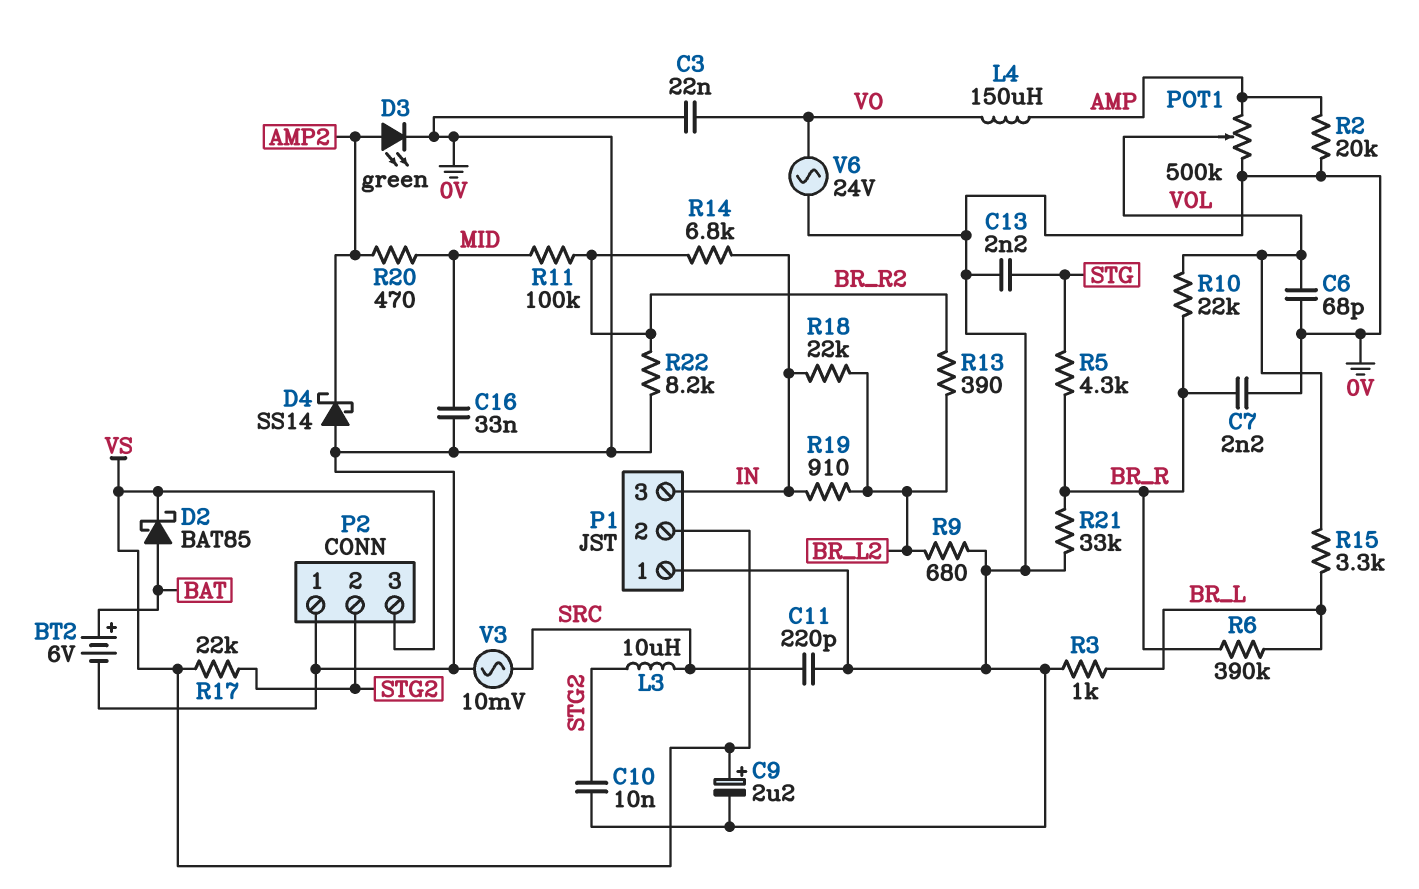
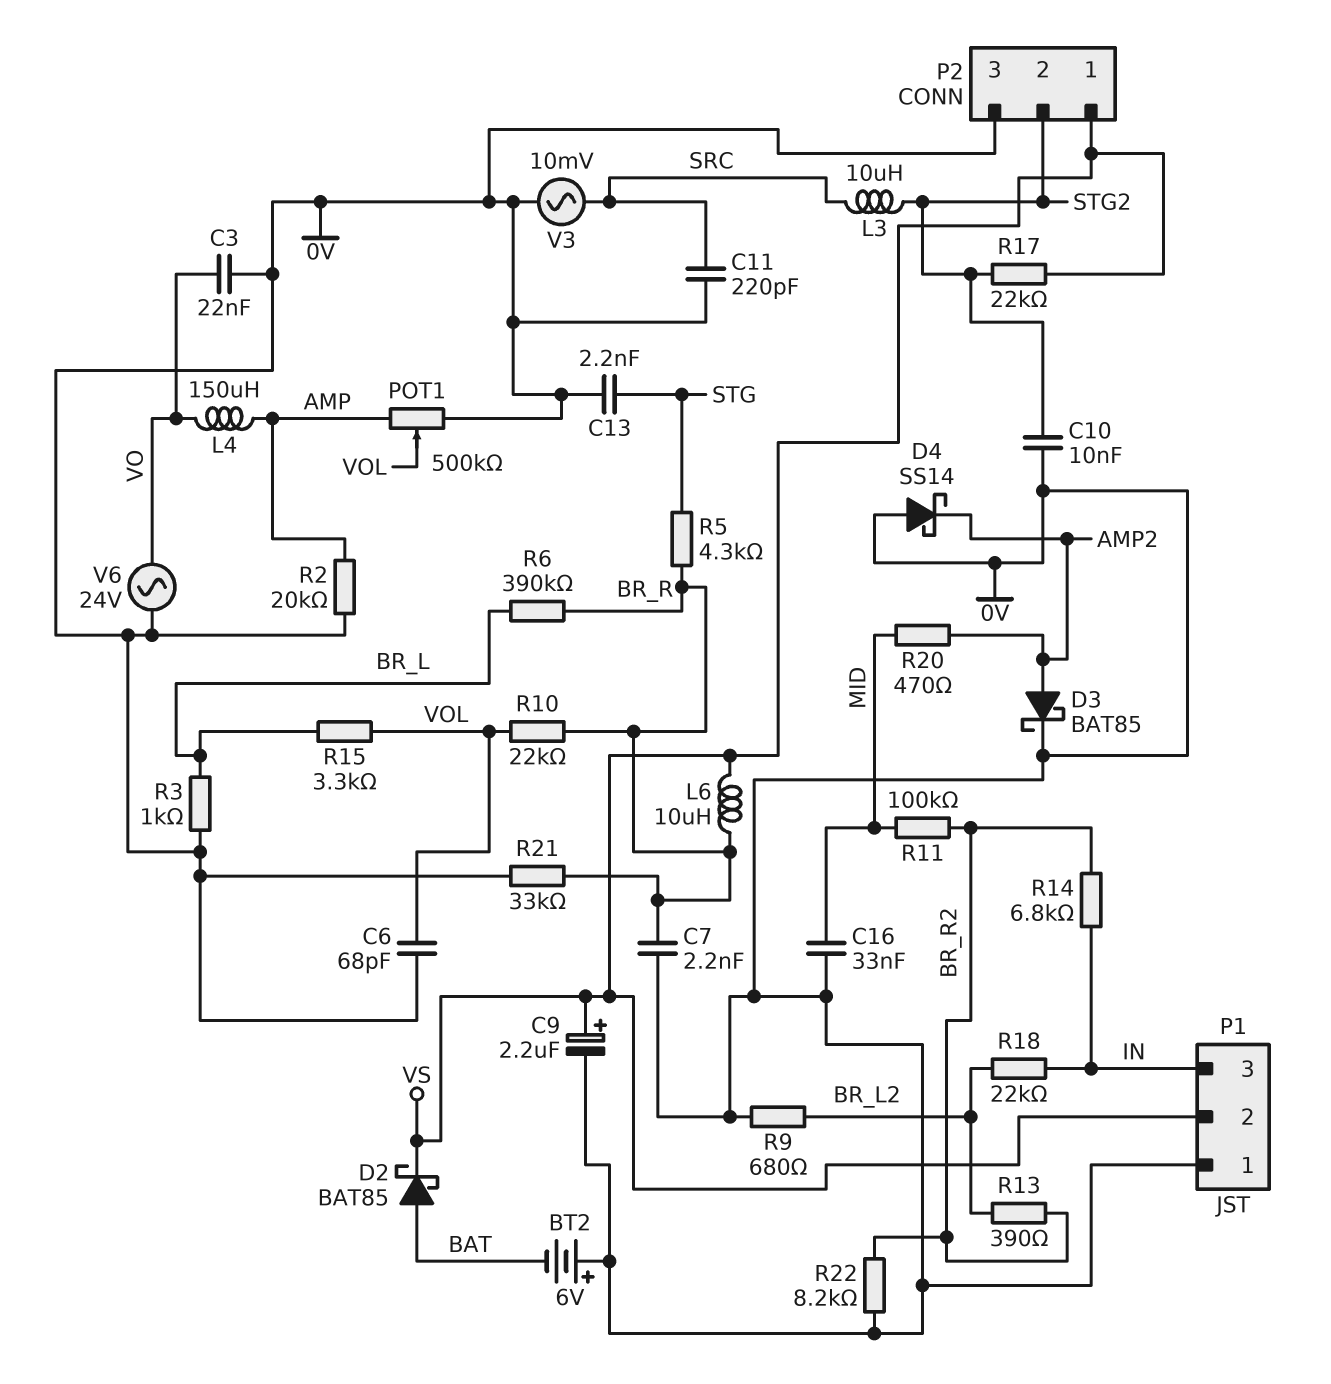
BT2: 6V (plus BAT, minus 0V) -> 6V (plus 0V, minus BAT)
D3: LED green (A AMP2, K 0V) -> schottky BAT85 (A AMP2, K 0V)
L6: none -> 10uH (BR_R, VS)
P2 pin 1: 0V -> VS
P2 pin 3: VS -> 0V
R19: 910 (BR_L2, IN) -> none

